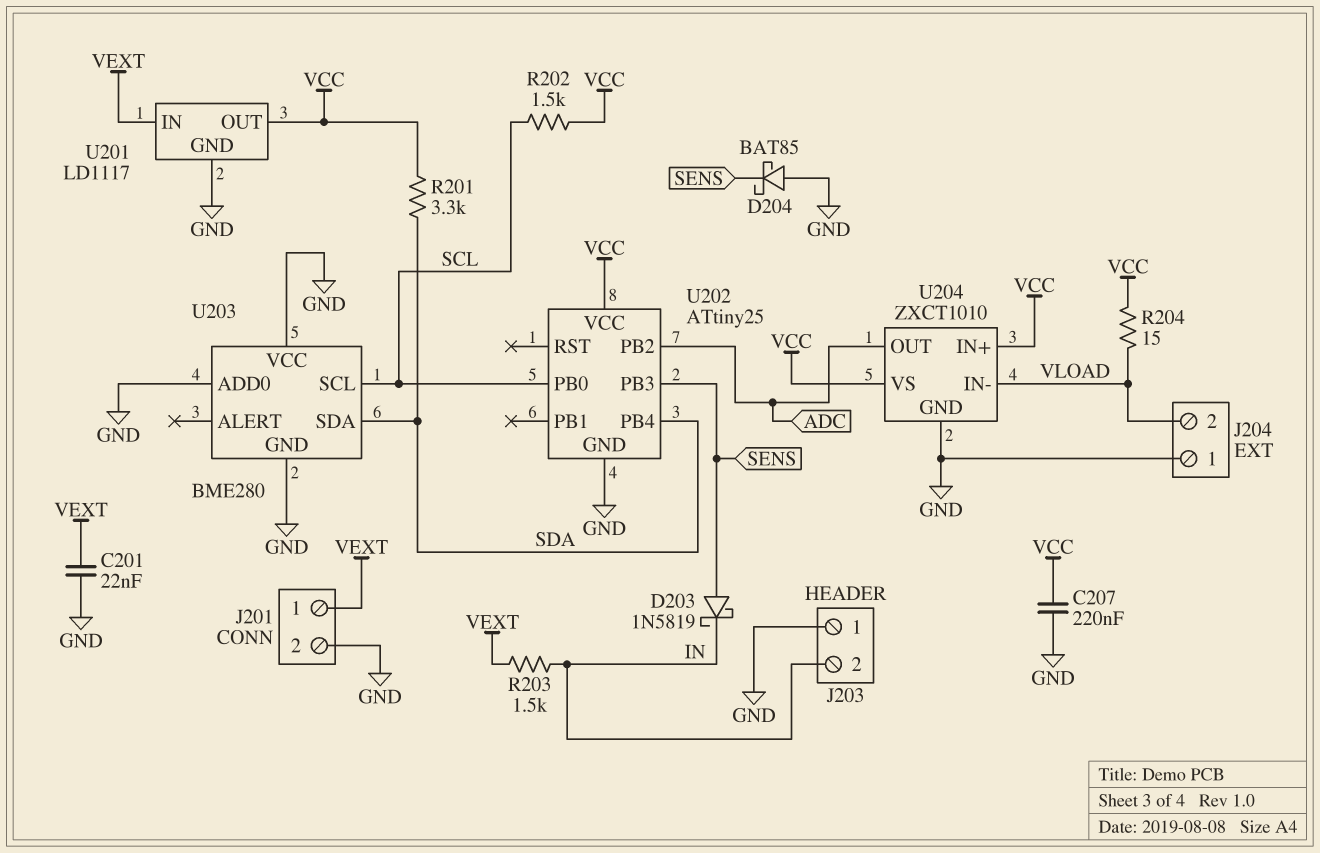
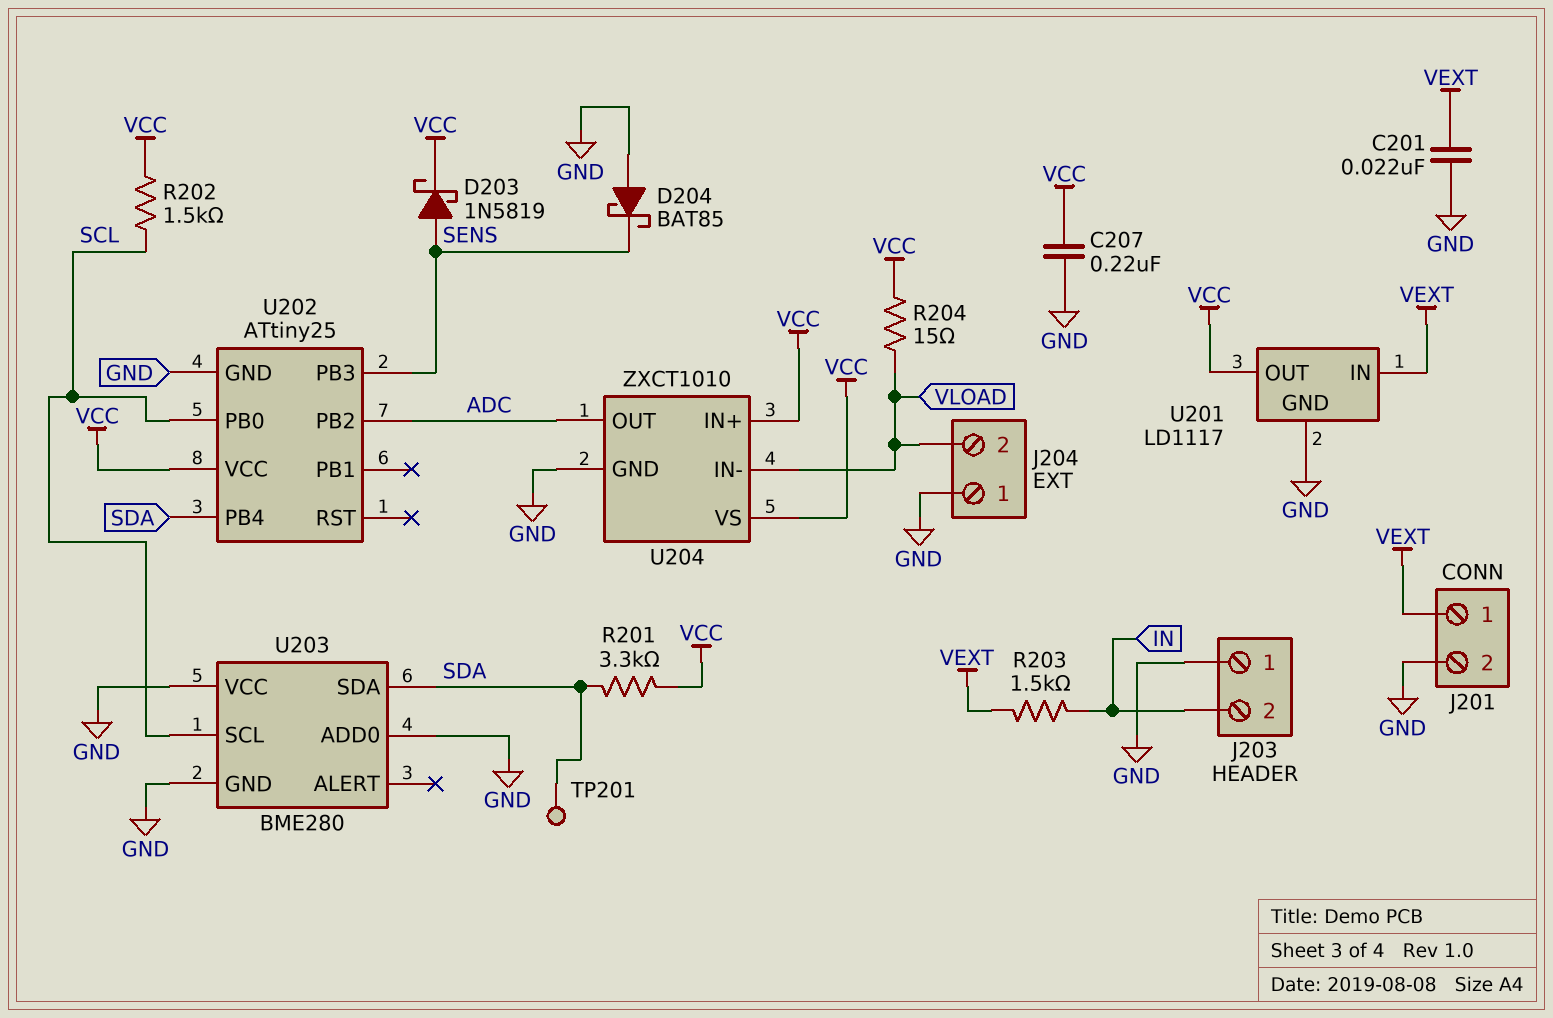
D203: schottky 1N5819 (A SENS, K IN) -> schottky 1N5819 (A SENS, K VCC)
TP201: none -> test point (SDA)

